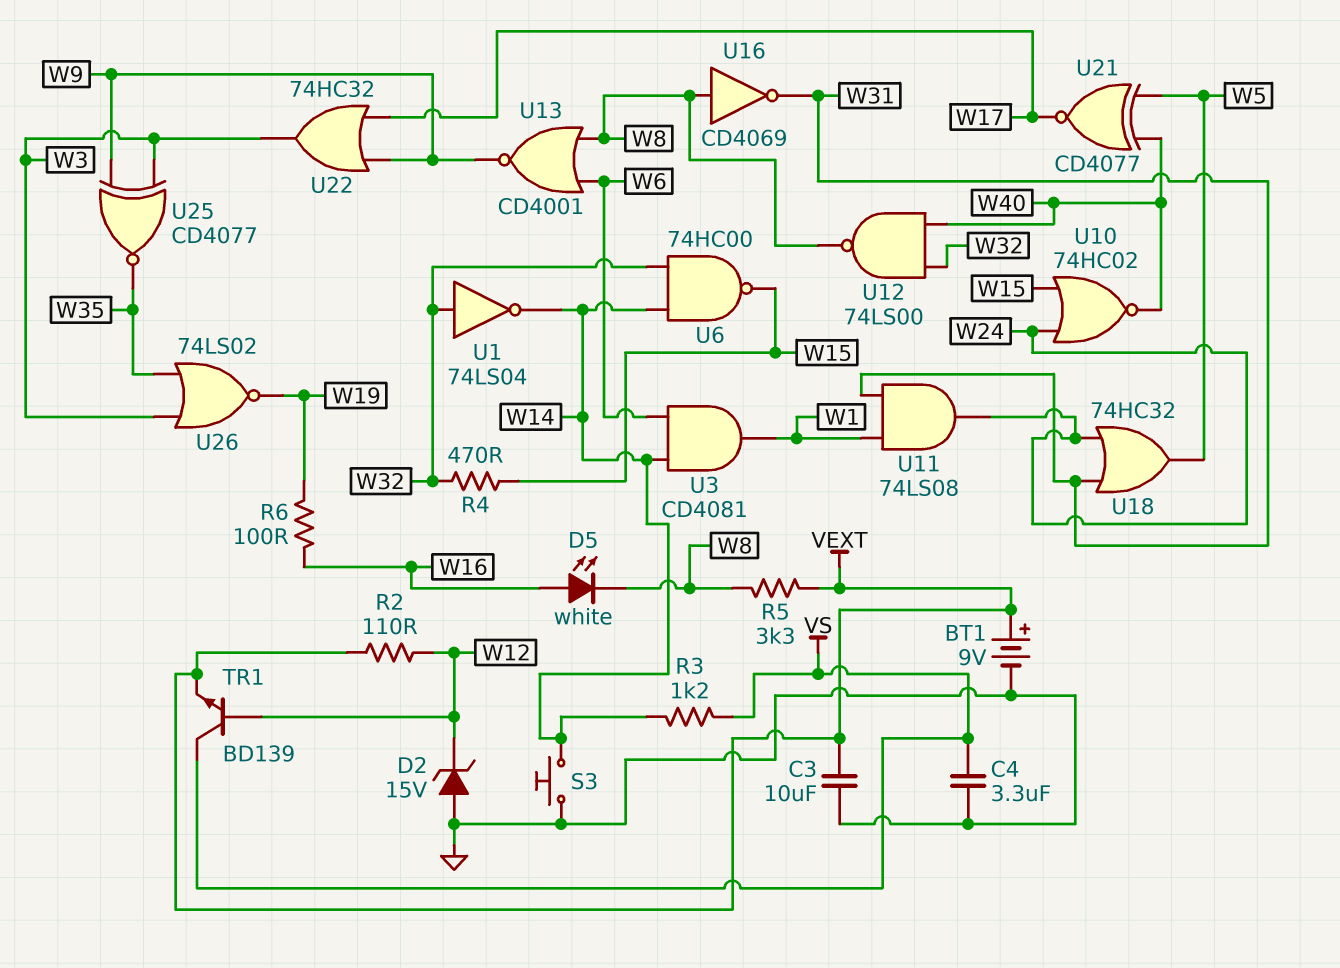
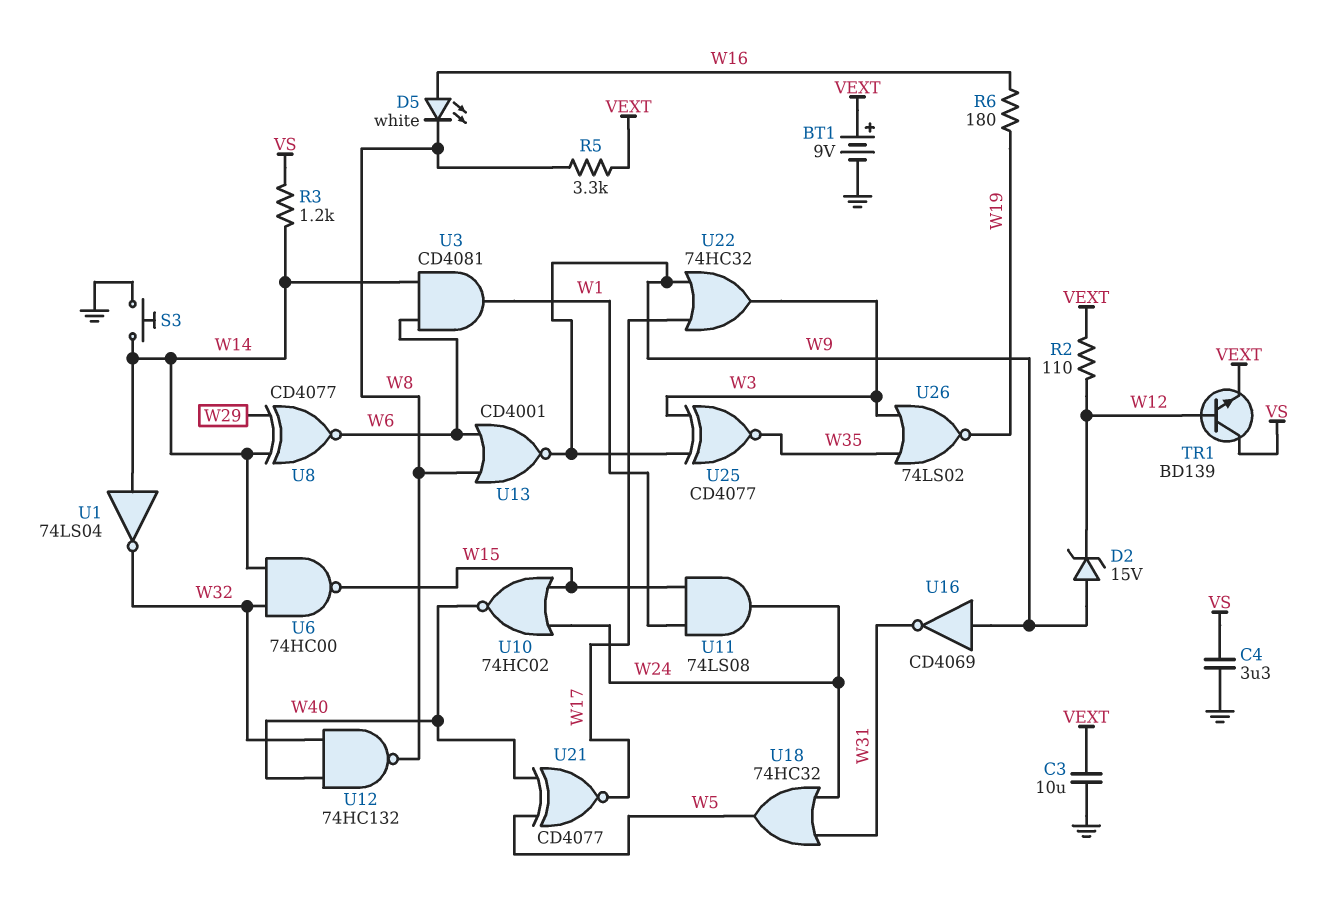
D2: zener 15V (A GND, K W12) -> zener 15V (A W9, K W12)
R4: 470 (W15, W32) -> none
R6: 100 (W16, W19) -> 180 (W16, W19)
U1: NOT 74LS04 (in W32, out W14) -> NOT 74LS04 (in W14, out W32)
U8: none -> XNOR CD4077 (in W14, in W29, out W6)
U11: AND 74LS08 (in W1, in W31, out W24) -> AND 74LS08 (in W1, in W15, out W24)
U12: NAND 74LS00 (in W32, in W40, out W8) -> NAND 74HC132 (in W32, in W40, out W8)
U16: NOT CD4069 (in W8, out W31) -> NOT CD4069 (in W9, out W31)

